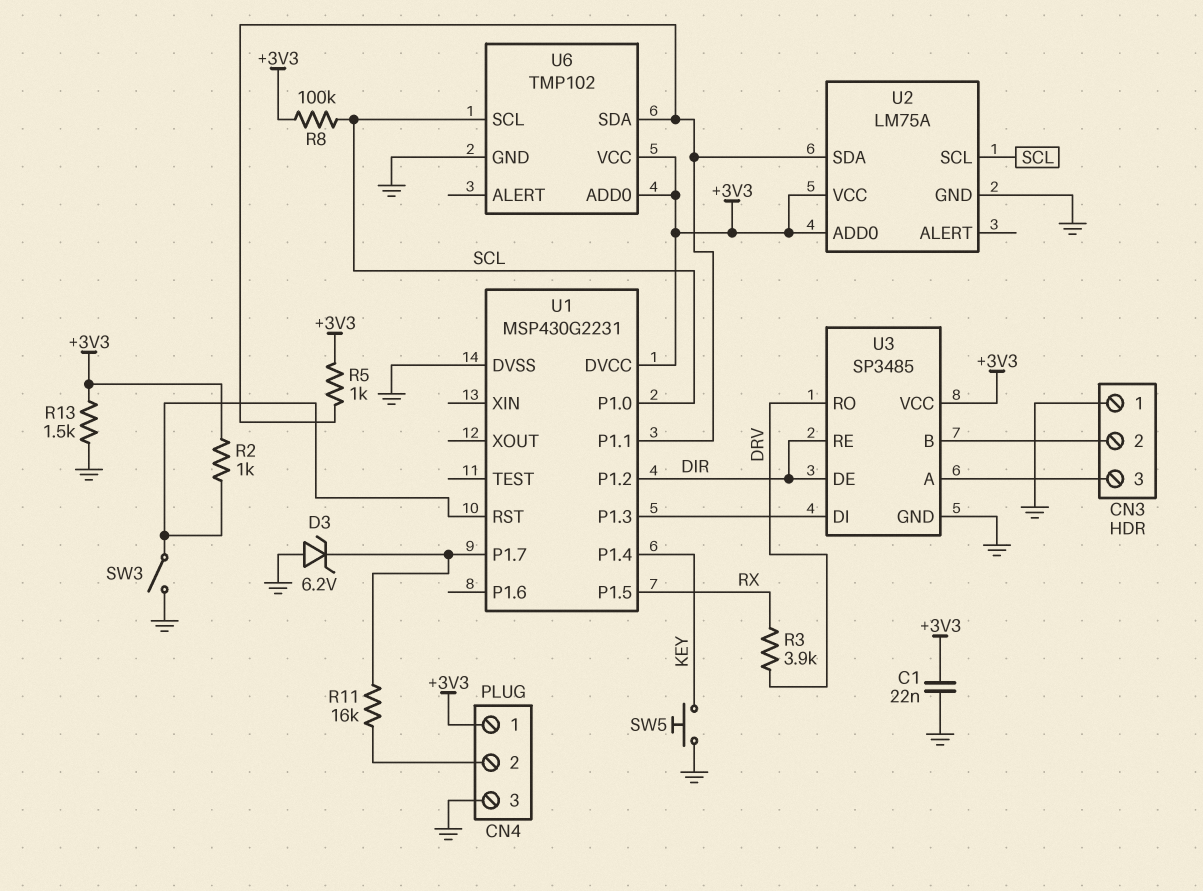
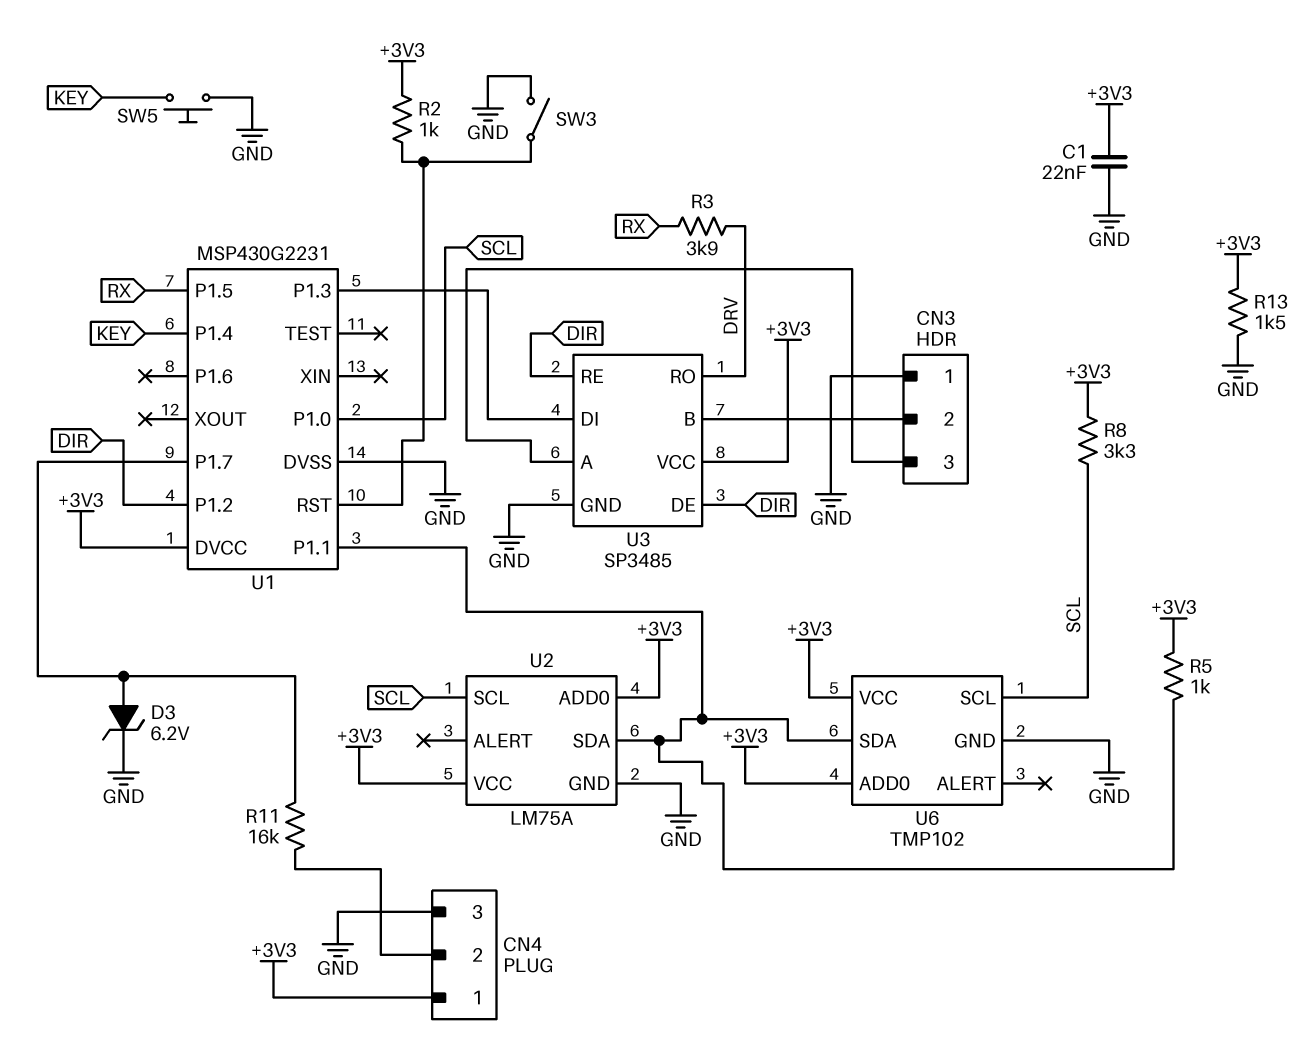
D3: zener 6.2V (A GND, K U1/P1.7) -> zener 6.2V (A U1/P1.7, K GND)
R8: 100k (+3V3, SCL) -> 3.3k (+3V3, SCL)

